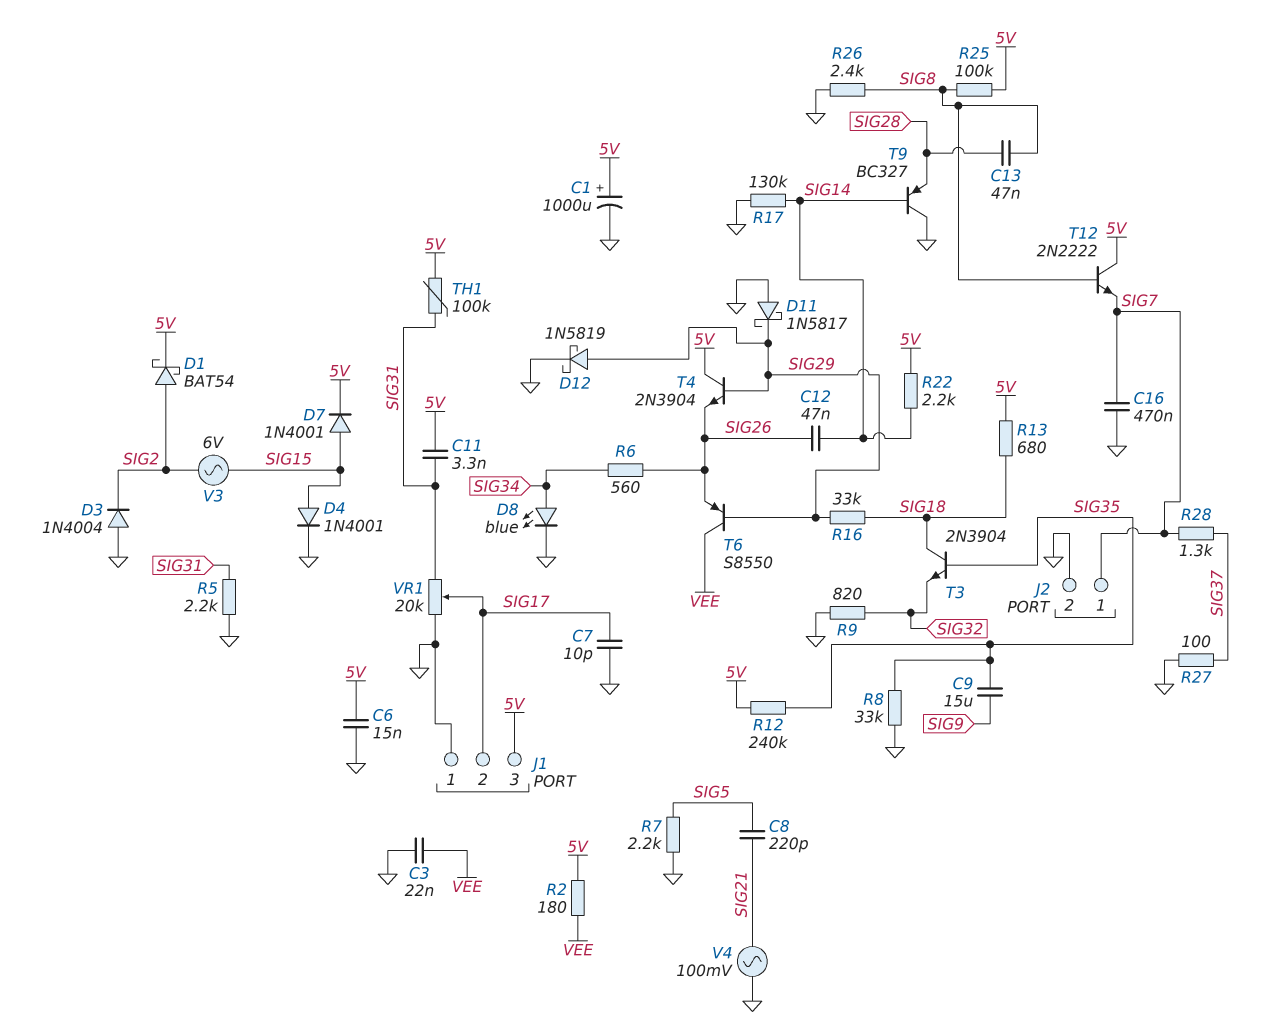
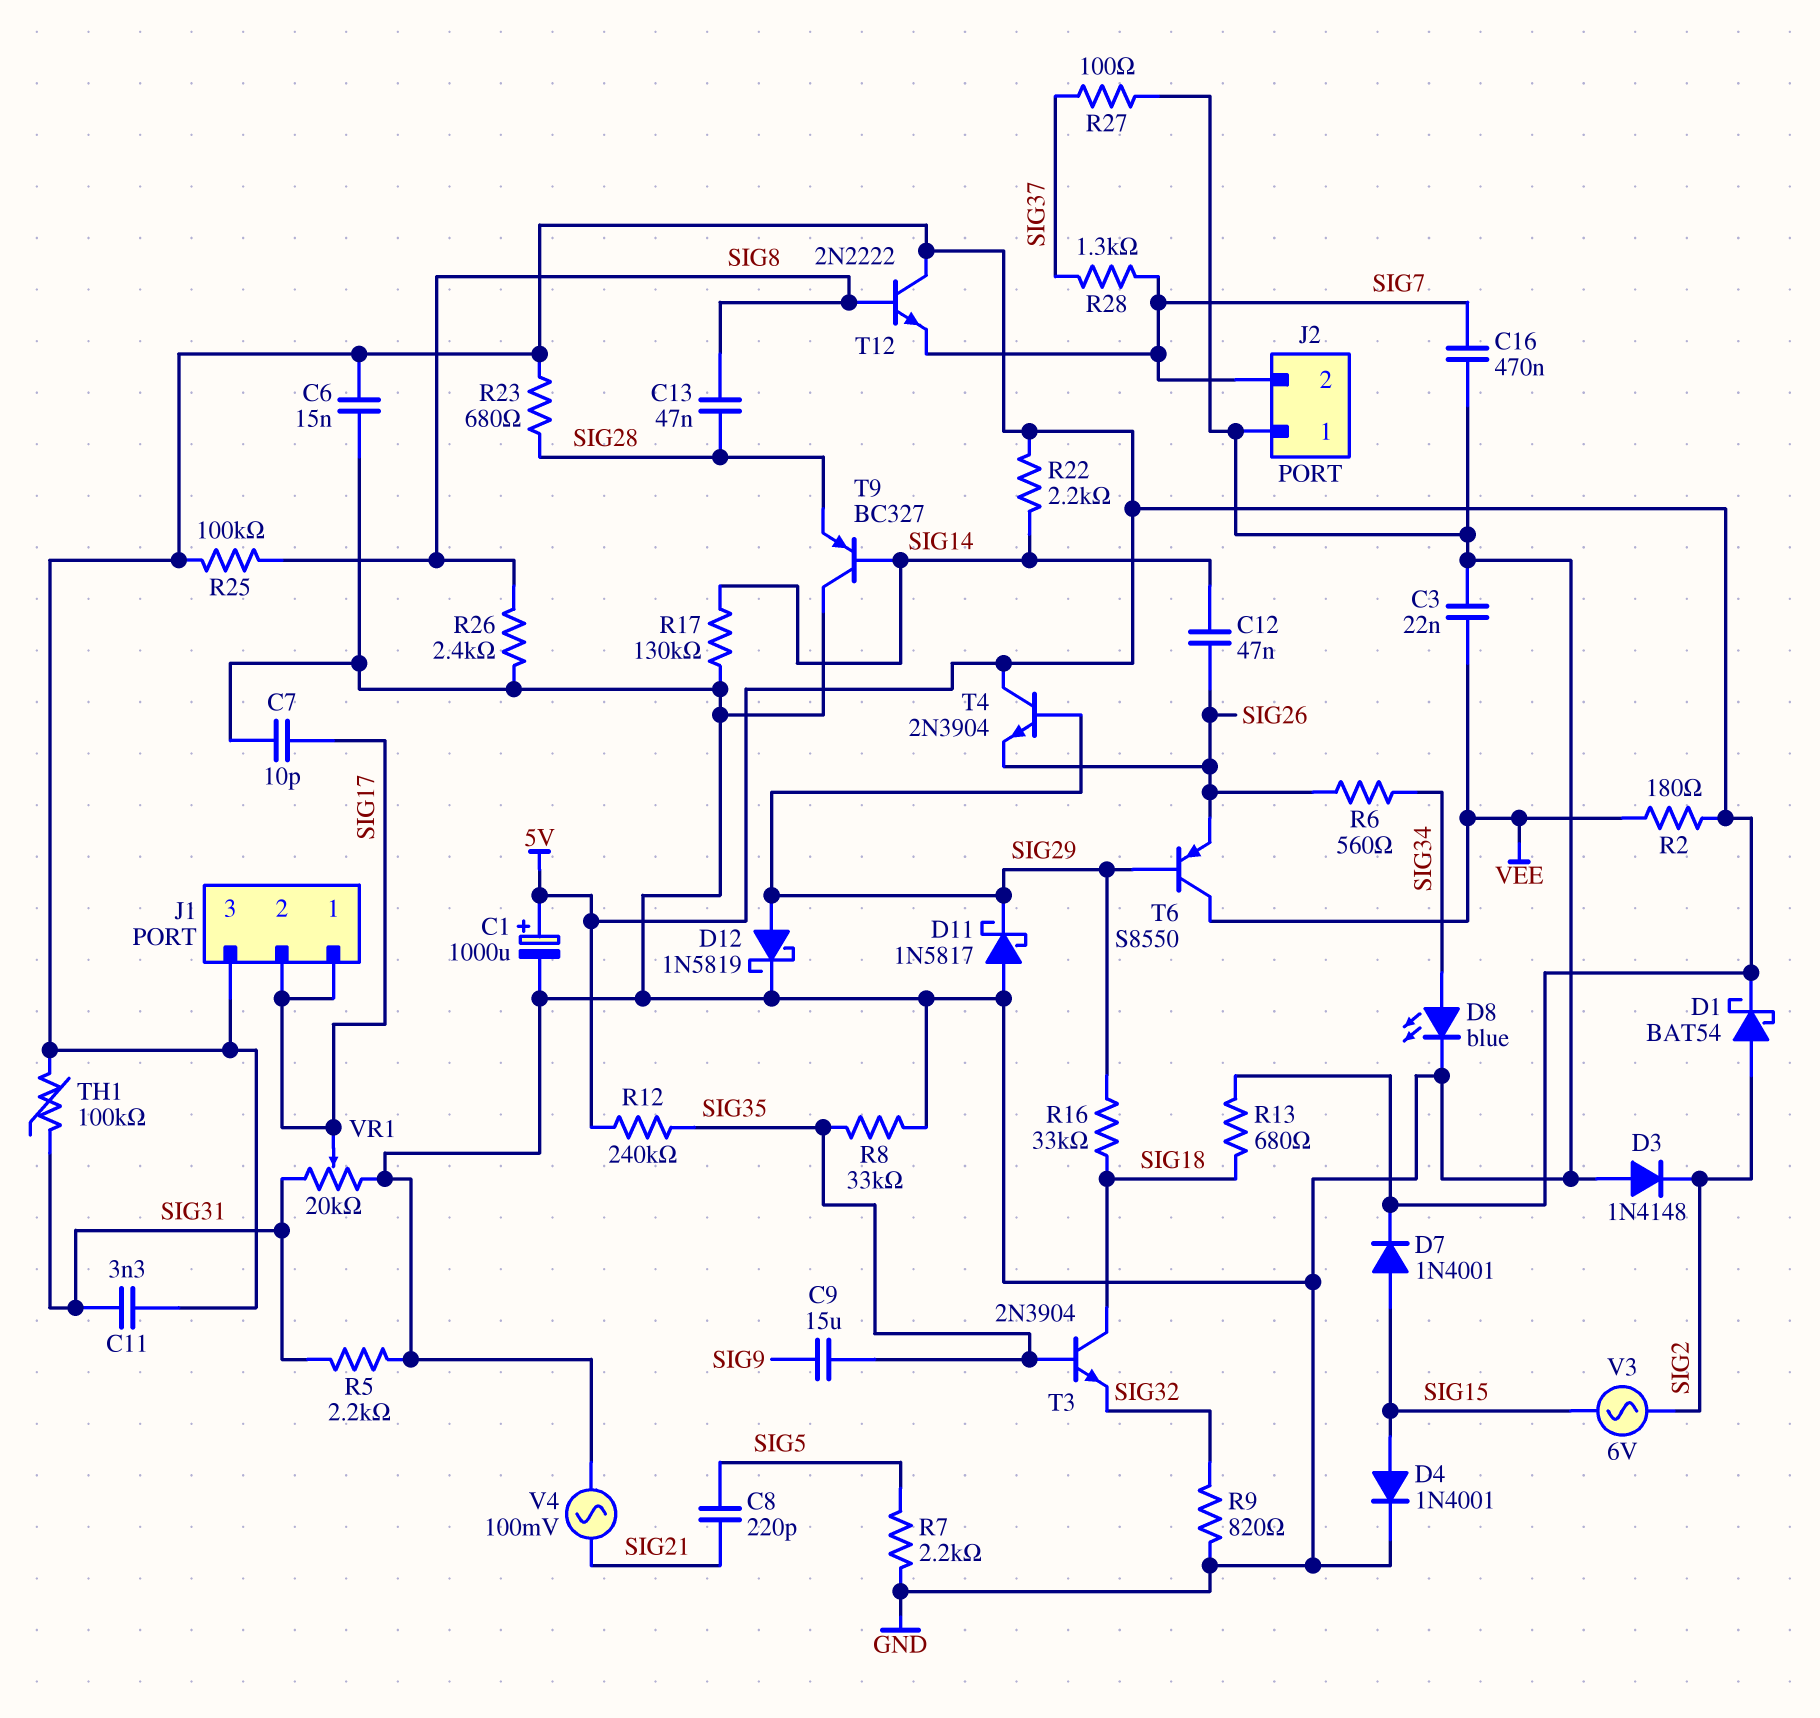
D3: diode 1N4004 (A GND, K SIG2) -> diode 1N4148 (A GND, K SIG2)
J1 pin 1: GND -> SIG17
J2 pin 1: SIG7 -> GND
J2 pin 2: GND -> SIG7
R23: none -> 680 (5V, SIG28)

